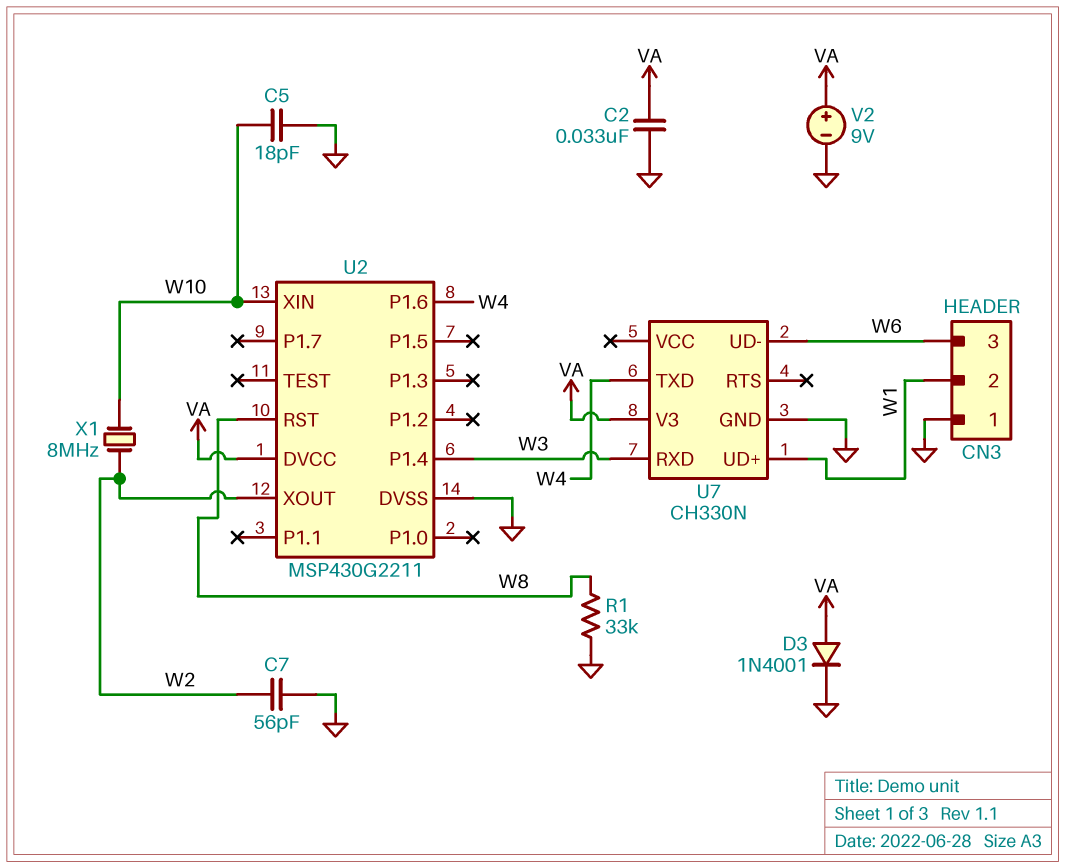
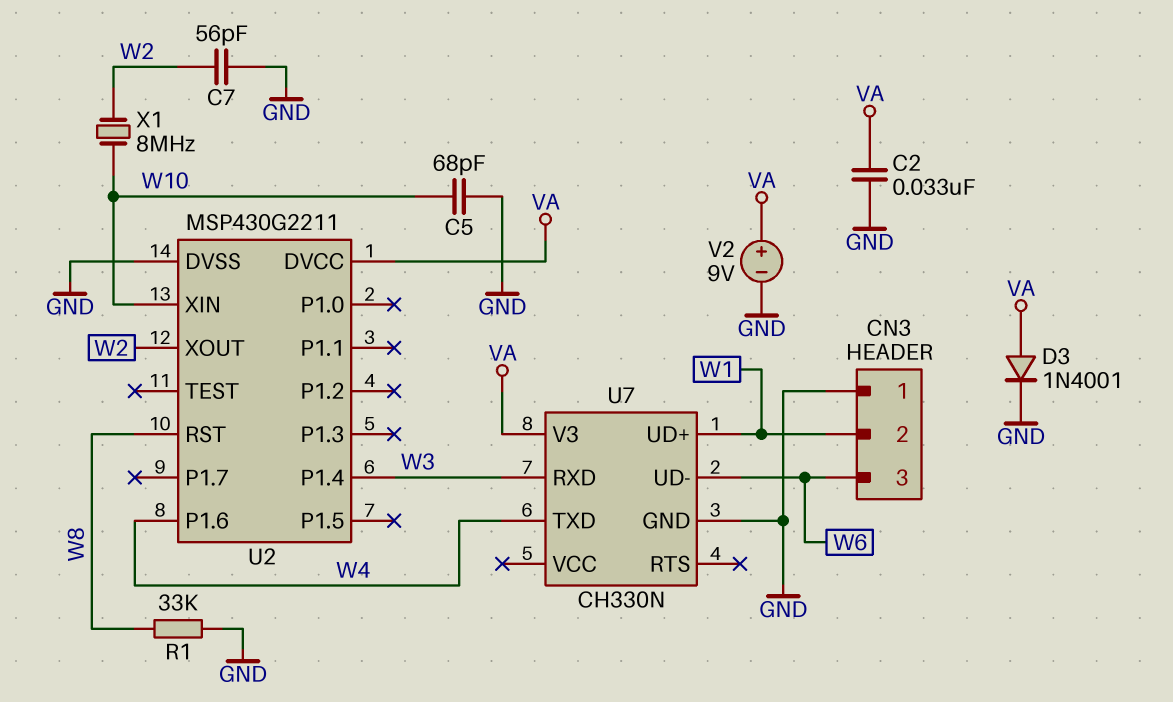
C5: 18pF (GND, W10) -> 68pF (GND, W10)

